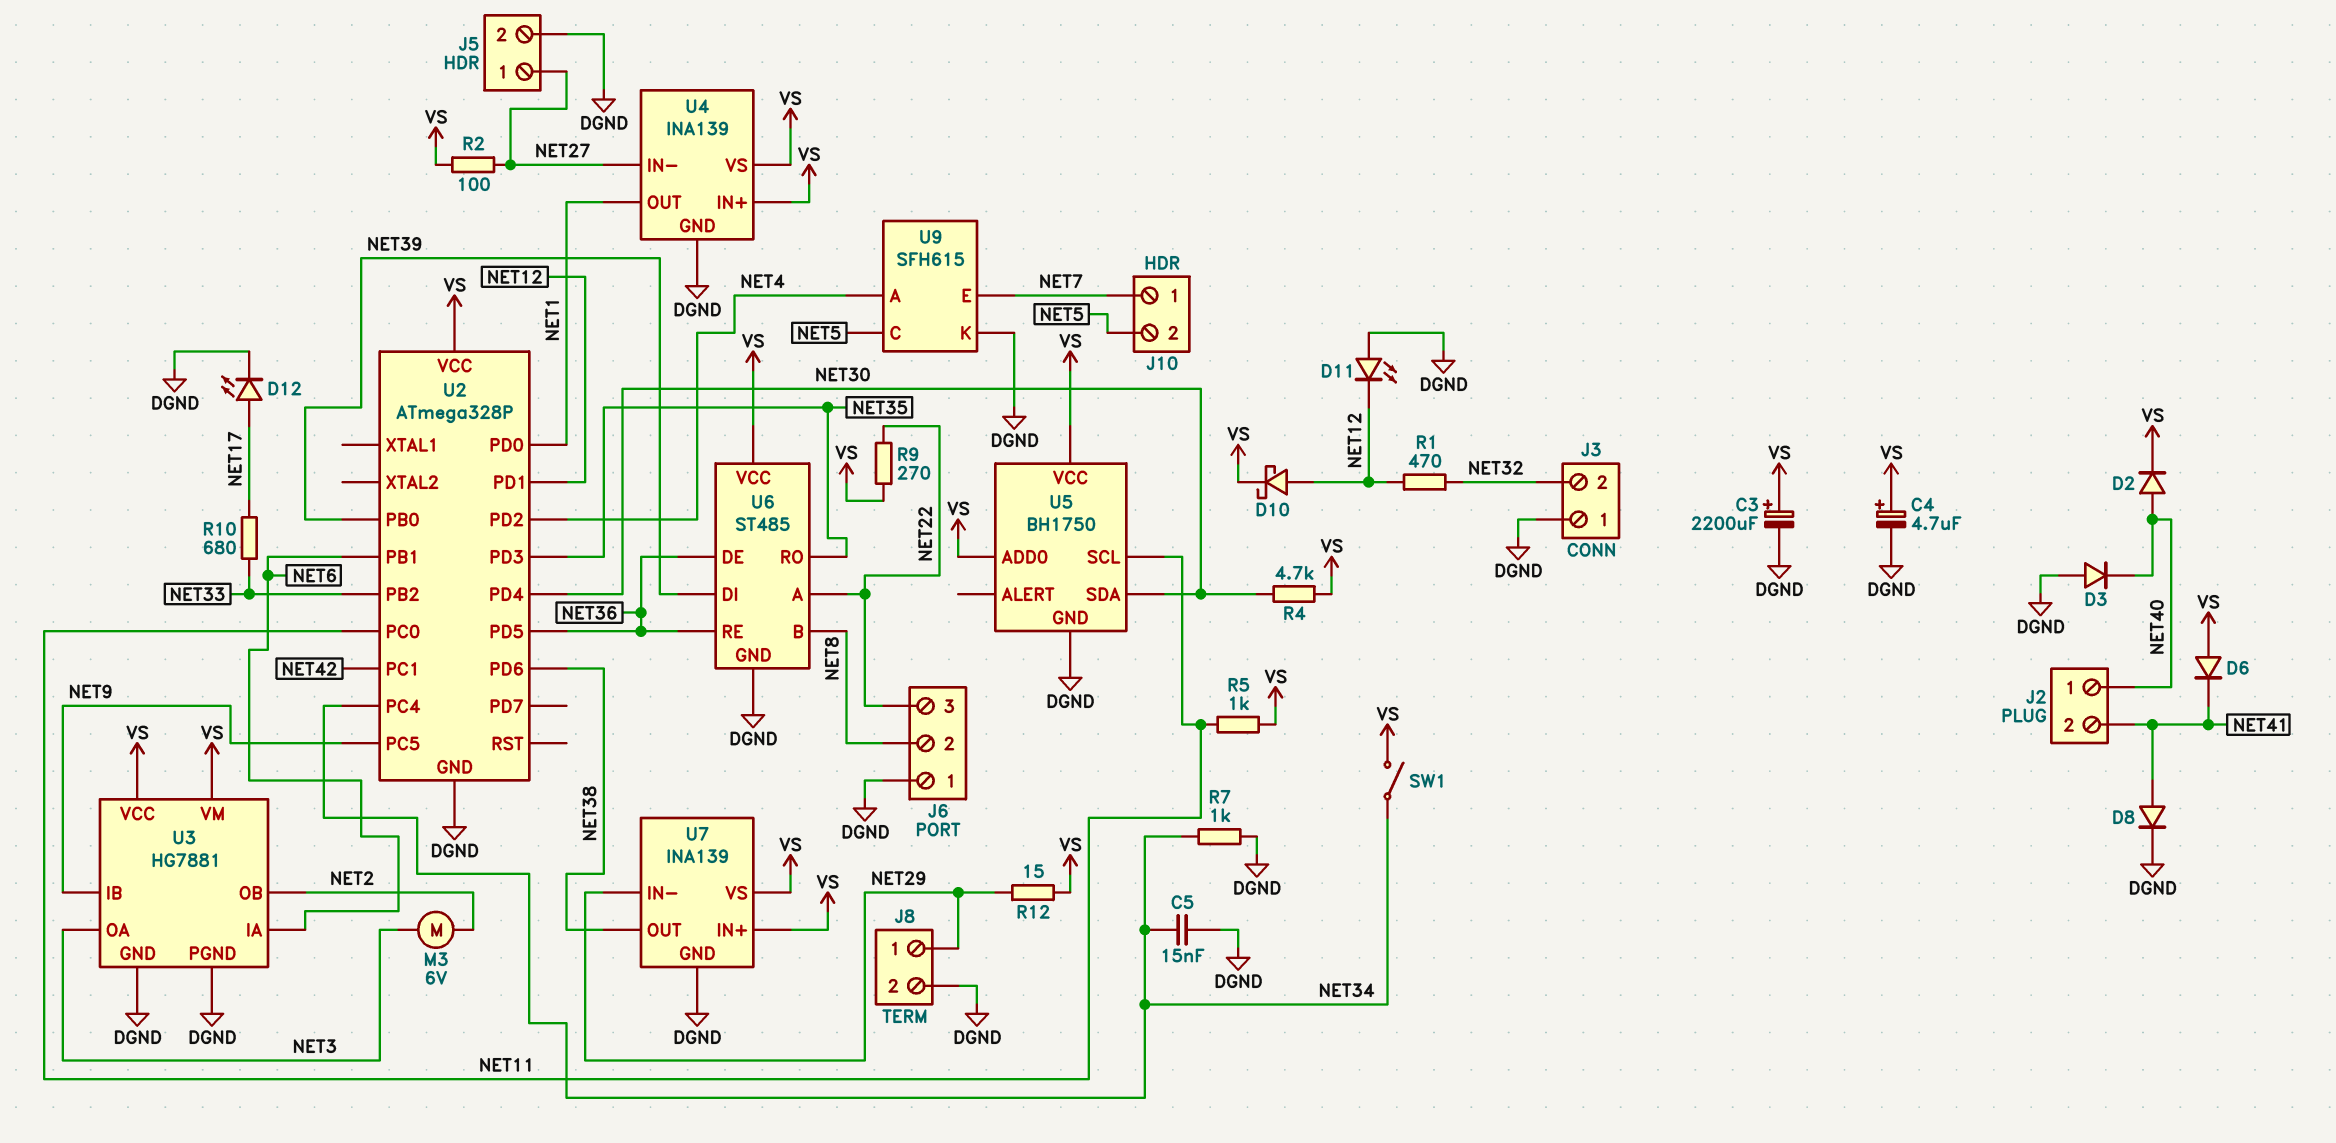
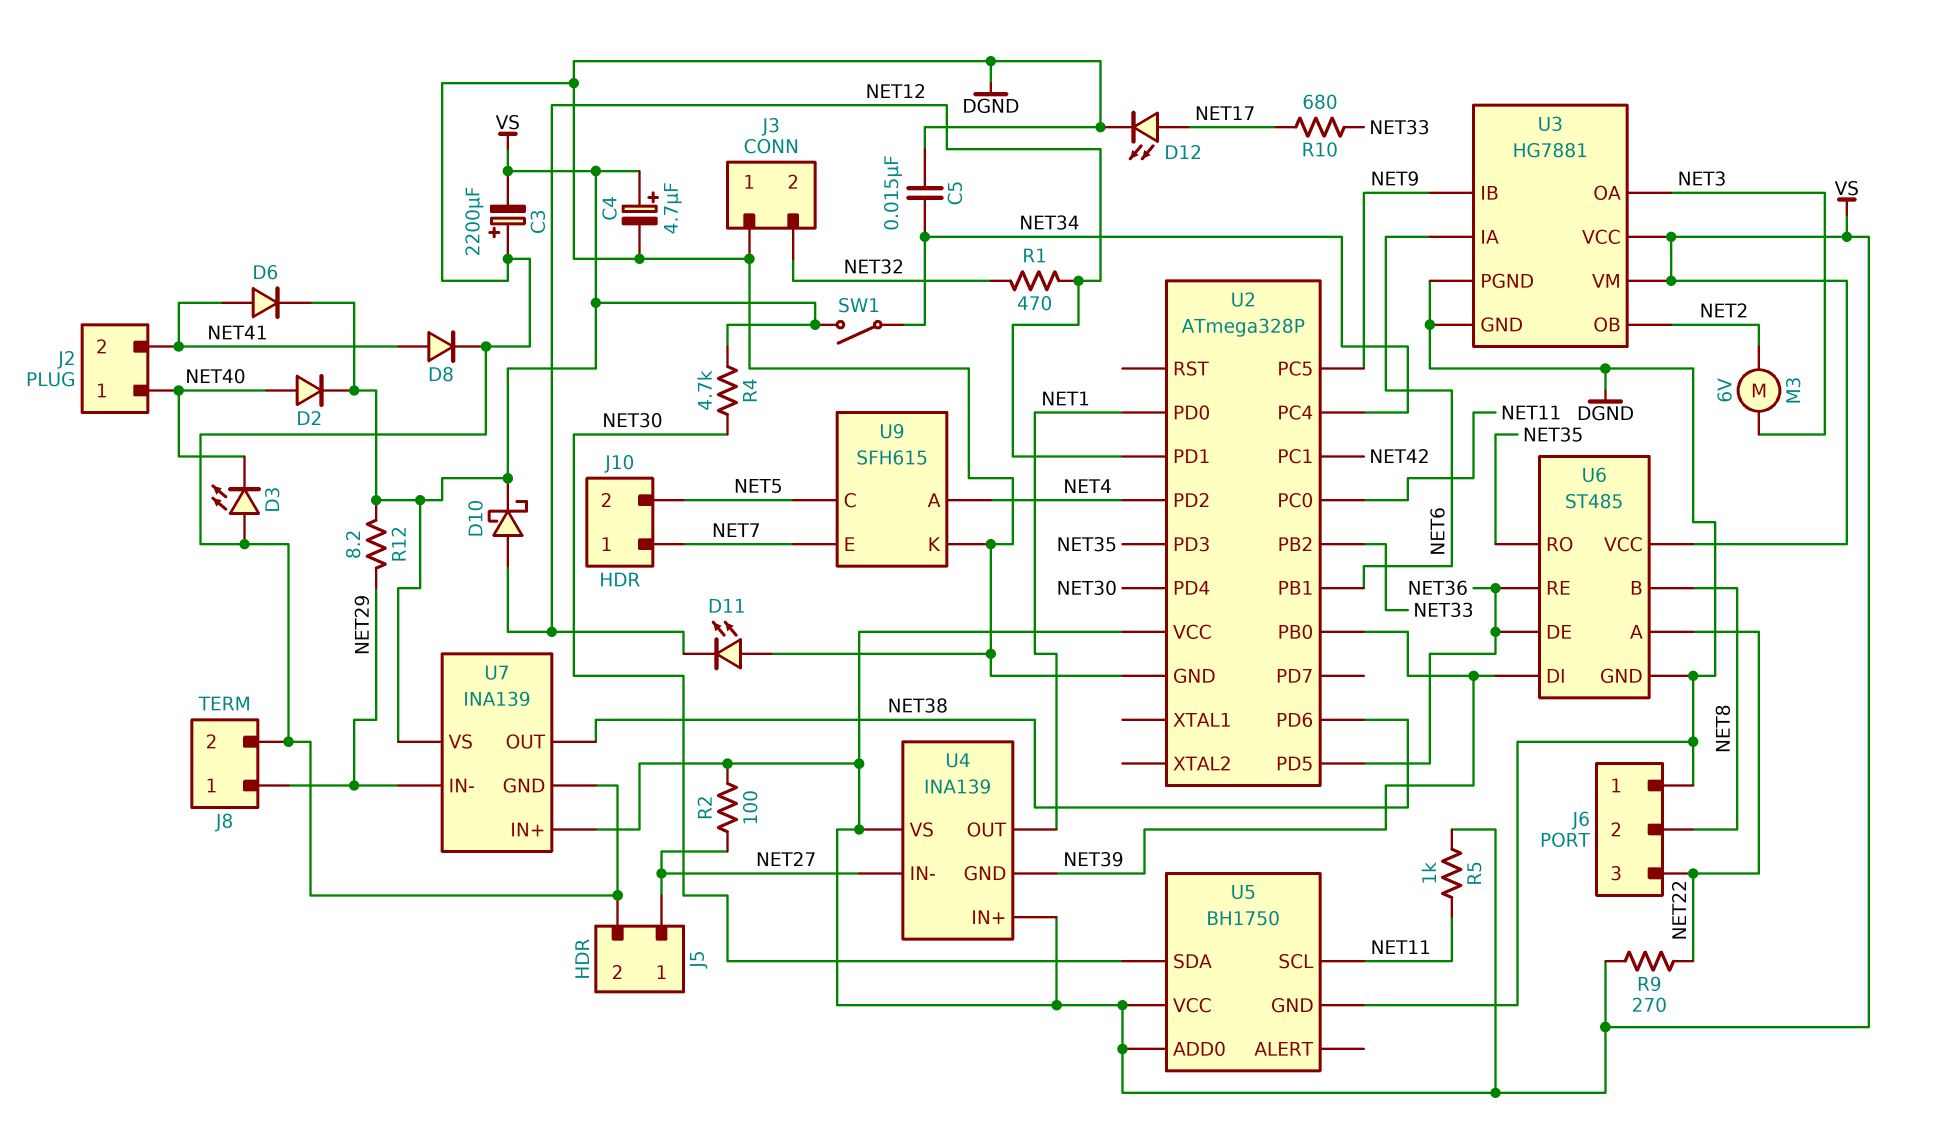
C3: 2200uF (plus VS, minus DGND) -> 2200uF (plus DGND, minus VS)
D3: diode (A DGND, K NET40) -> LED (A DGND, K NET40)
D6: diode (A VS, K NET41) -> diode (A NET41, K VS)
R7: 1k (DGND, NET34) -> none
R12: 15 (NET29, VS) -> 8.2 (NET29, VS)
U4 pin GND: DGND -> NET39

